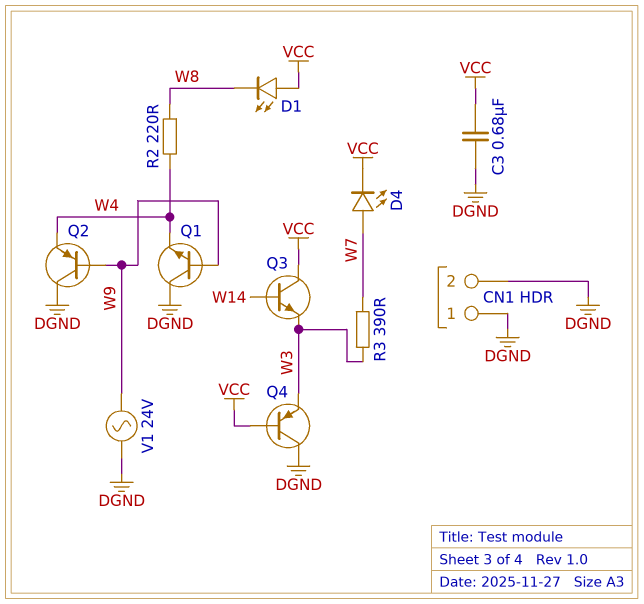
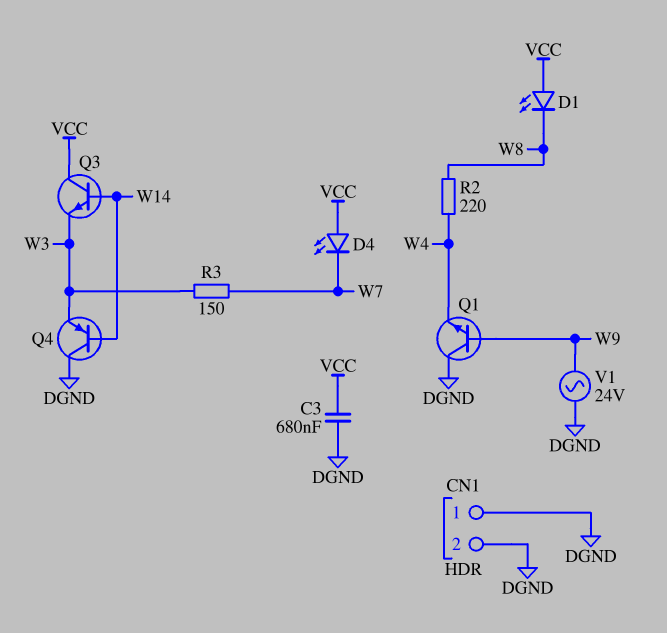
D4: LED (A W7, K VCC) -> LED (A VCC, K W7)
Q2: PNP (B W9, C DGND, E W4) -> none
Q4: PNP (B VCC, C DGND, E W3) -> PNP (B W14, C DGND, E W3)
R3: 390 (W3, W7) -> 150 (W3, W7)

